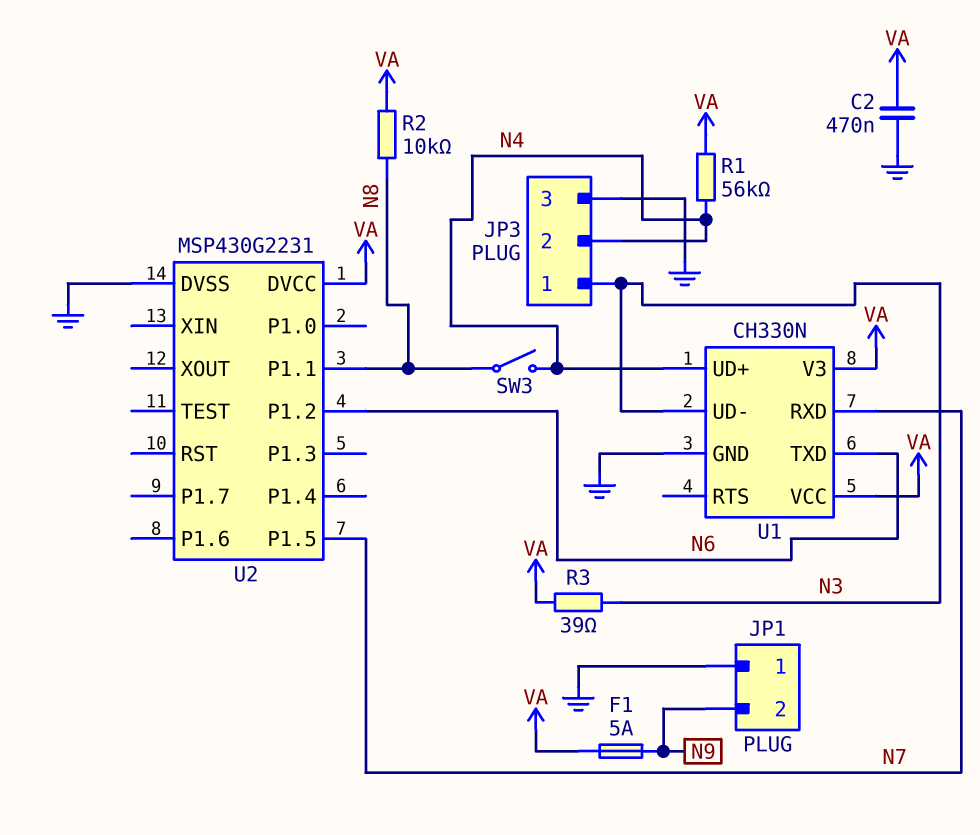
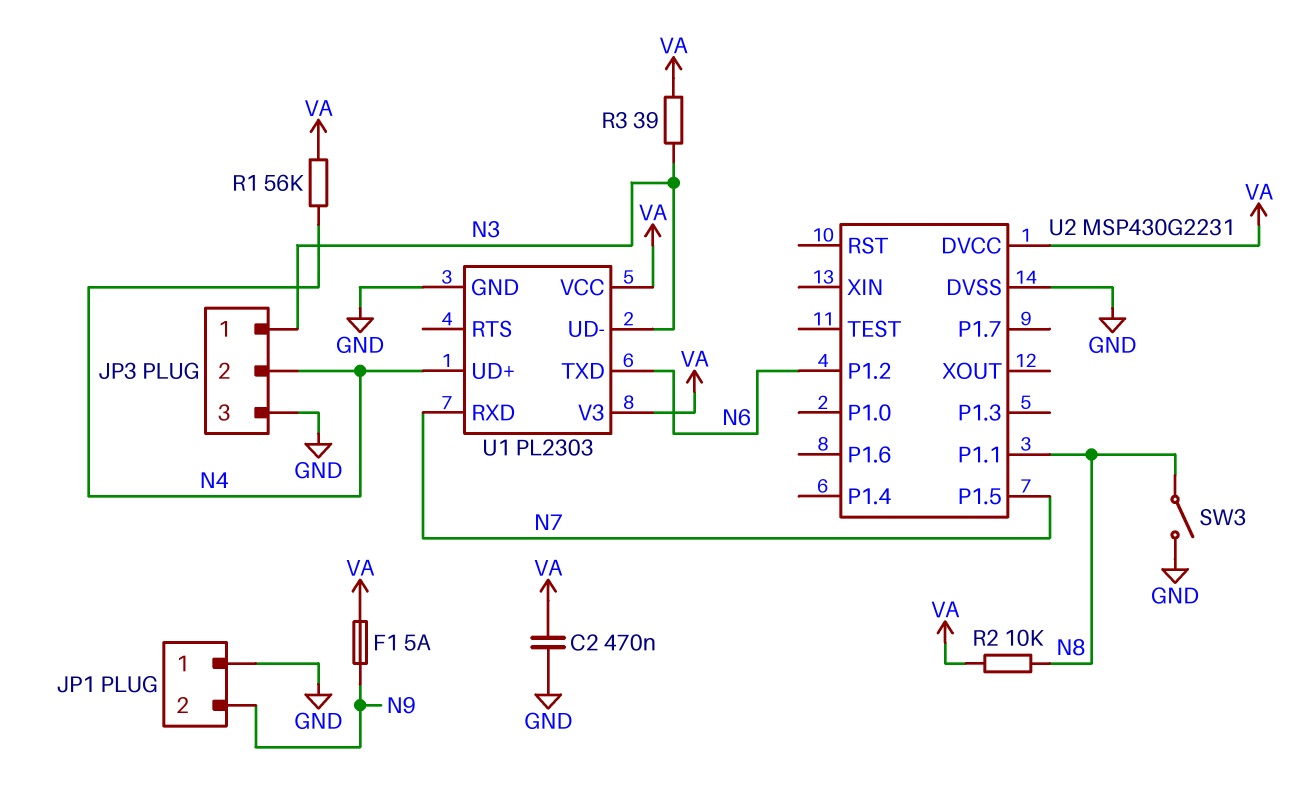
SW3: switch (N4, N8) -> switch (GND, N8)
U1: CH330N -> PL2303

